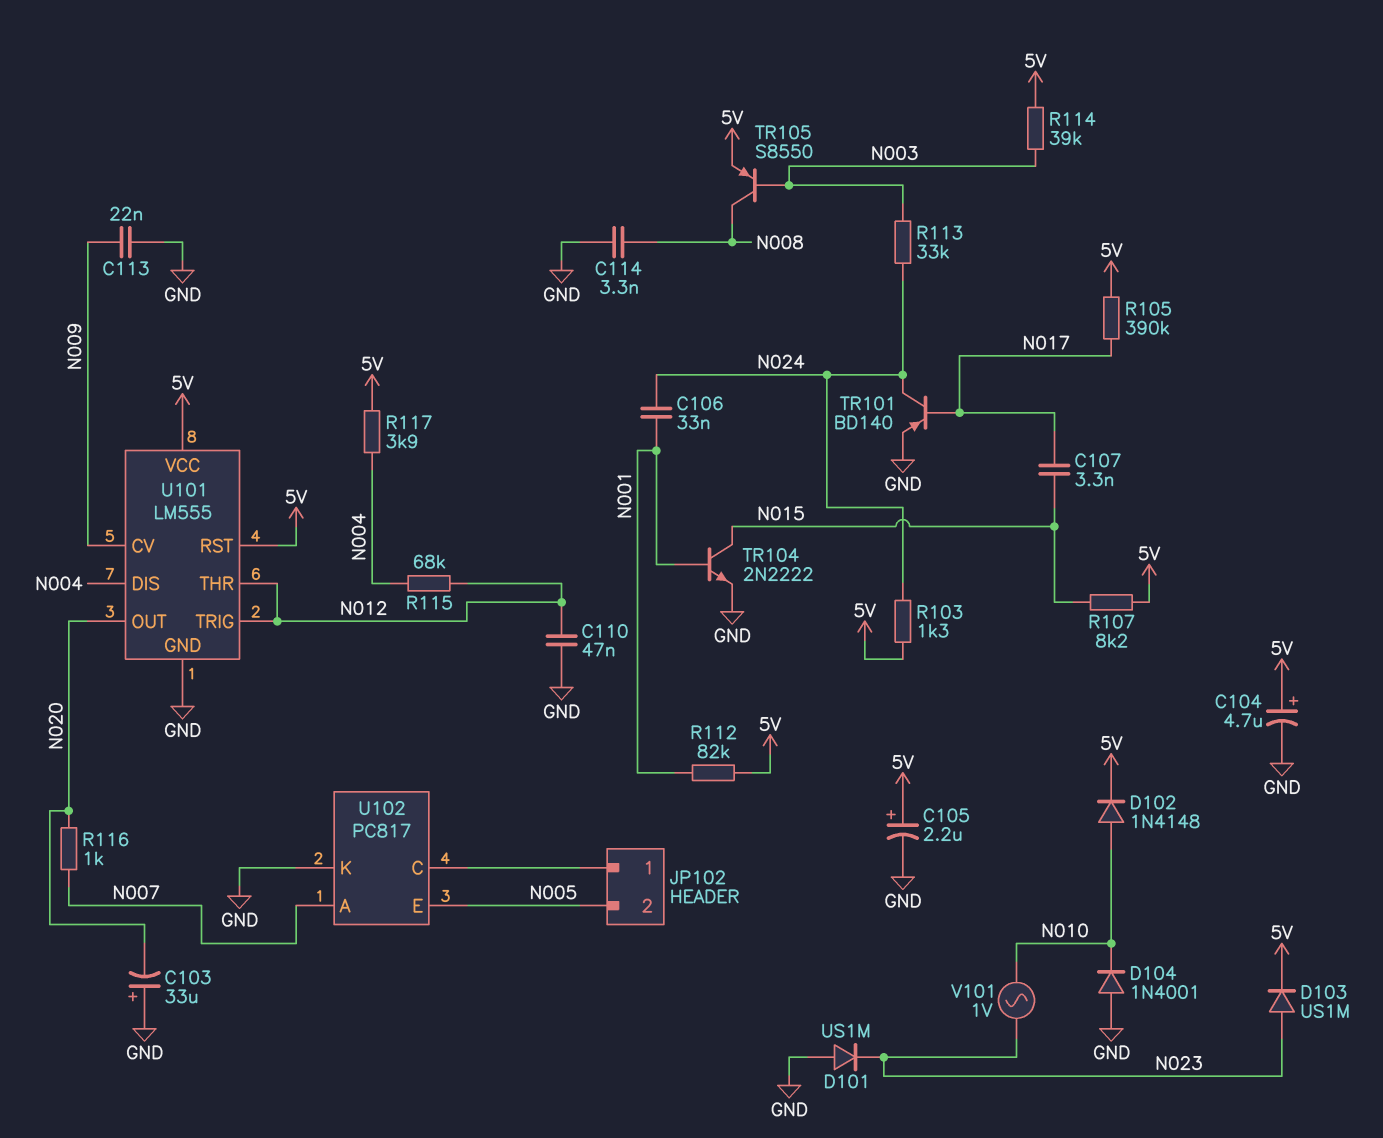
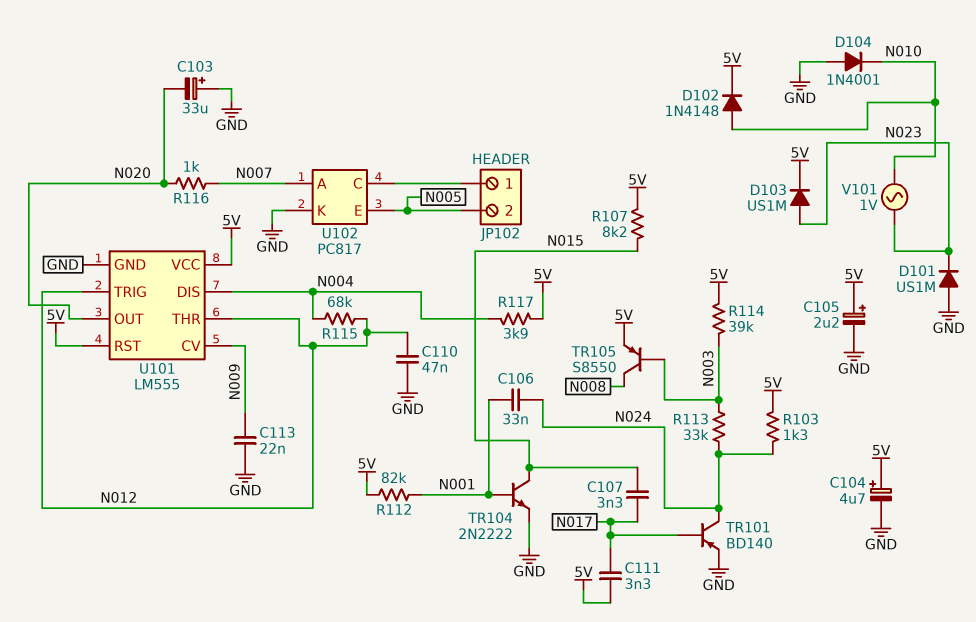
C111: none -> 3.3nF (5V, N017)
C114: 3.3nF (GND, N008) -> none
R105: 390k (5V, N017) -> none

